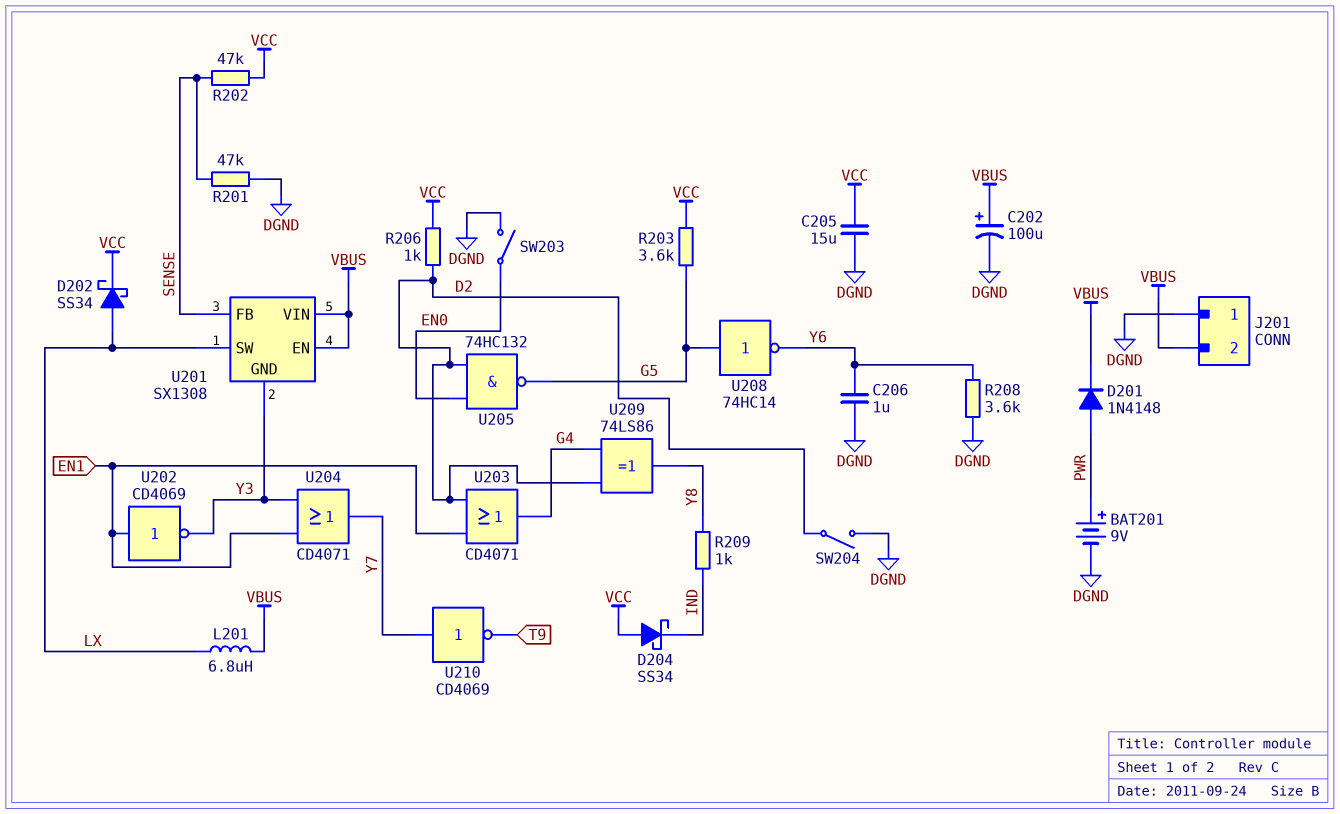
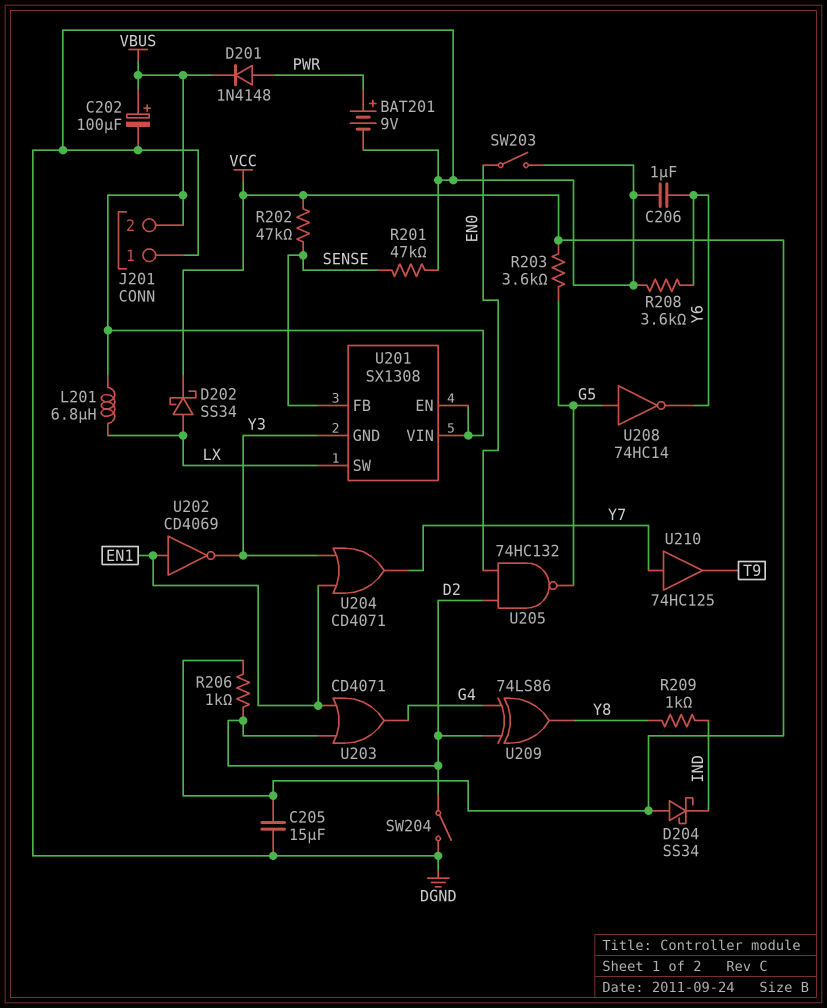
U210: NOT CD4069 (in Y7, out T9) -> buffer 74HC125 (in Y7, out T9)

